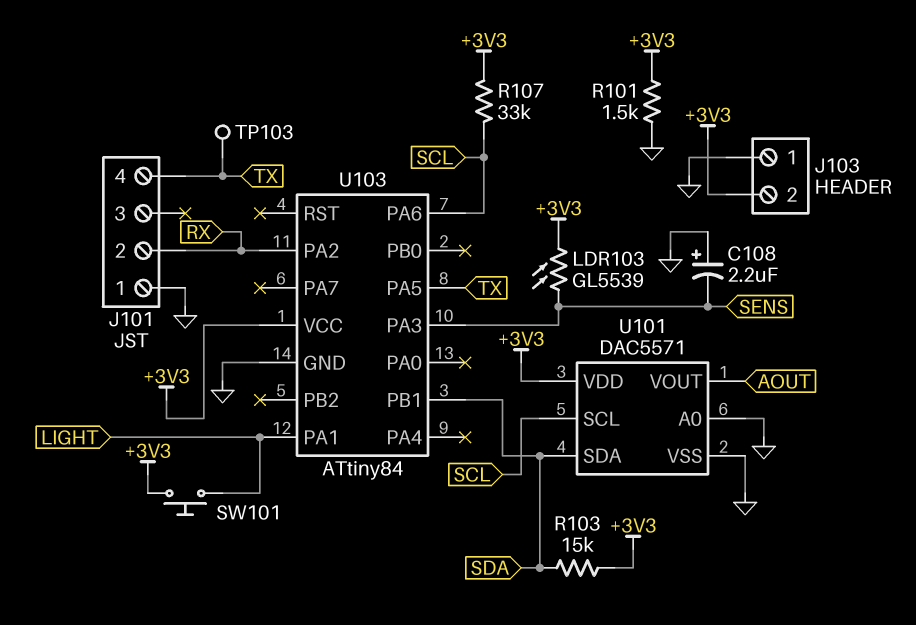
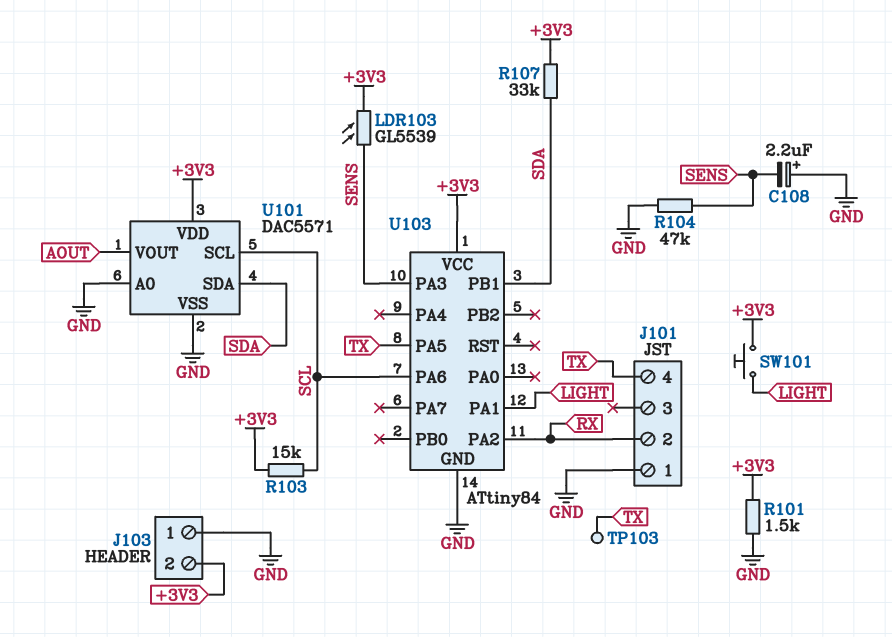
R103: 15k (+3V3, SDA) -> 15k (+3V3, SCL)
R104: none -> 47k (GND, SENS)
R107: 33k (+3V3, SCL) -> 33k (+3V3, SDA)

